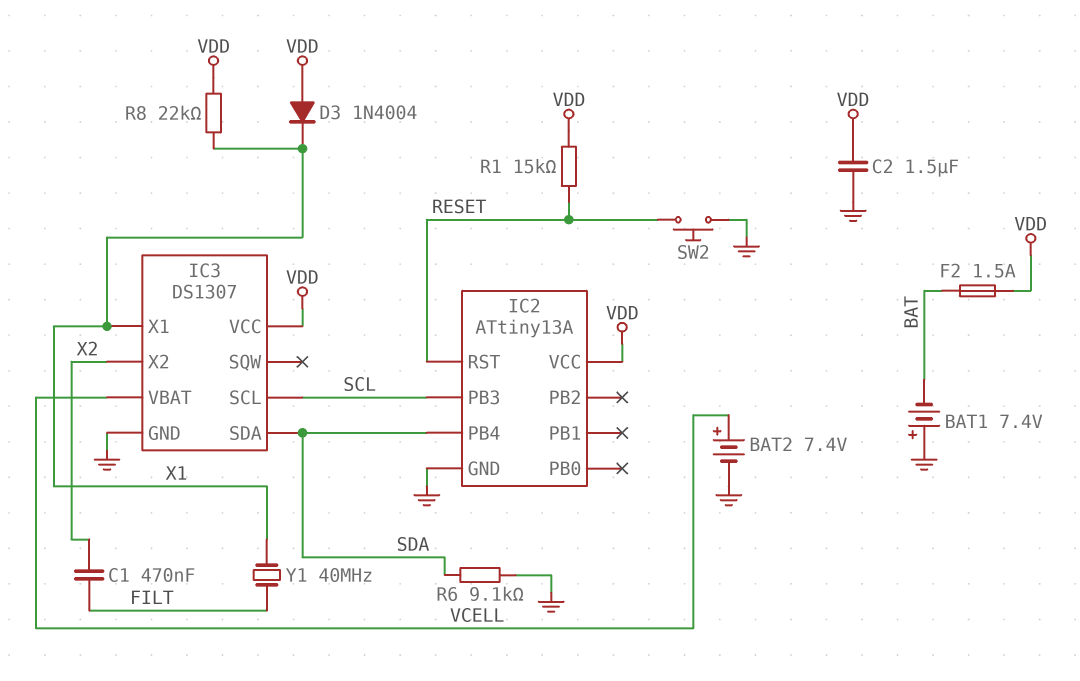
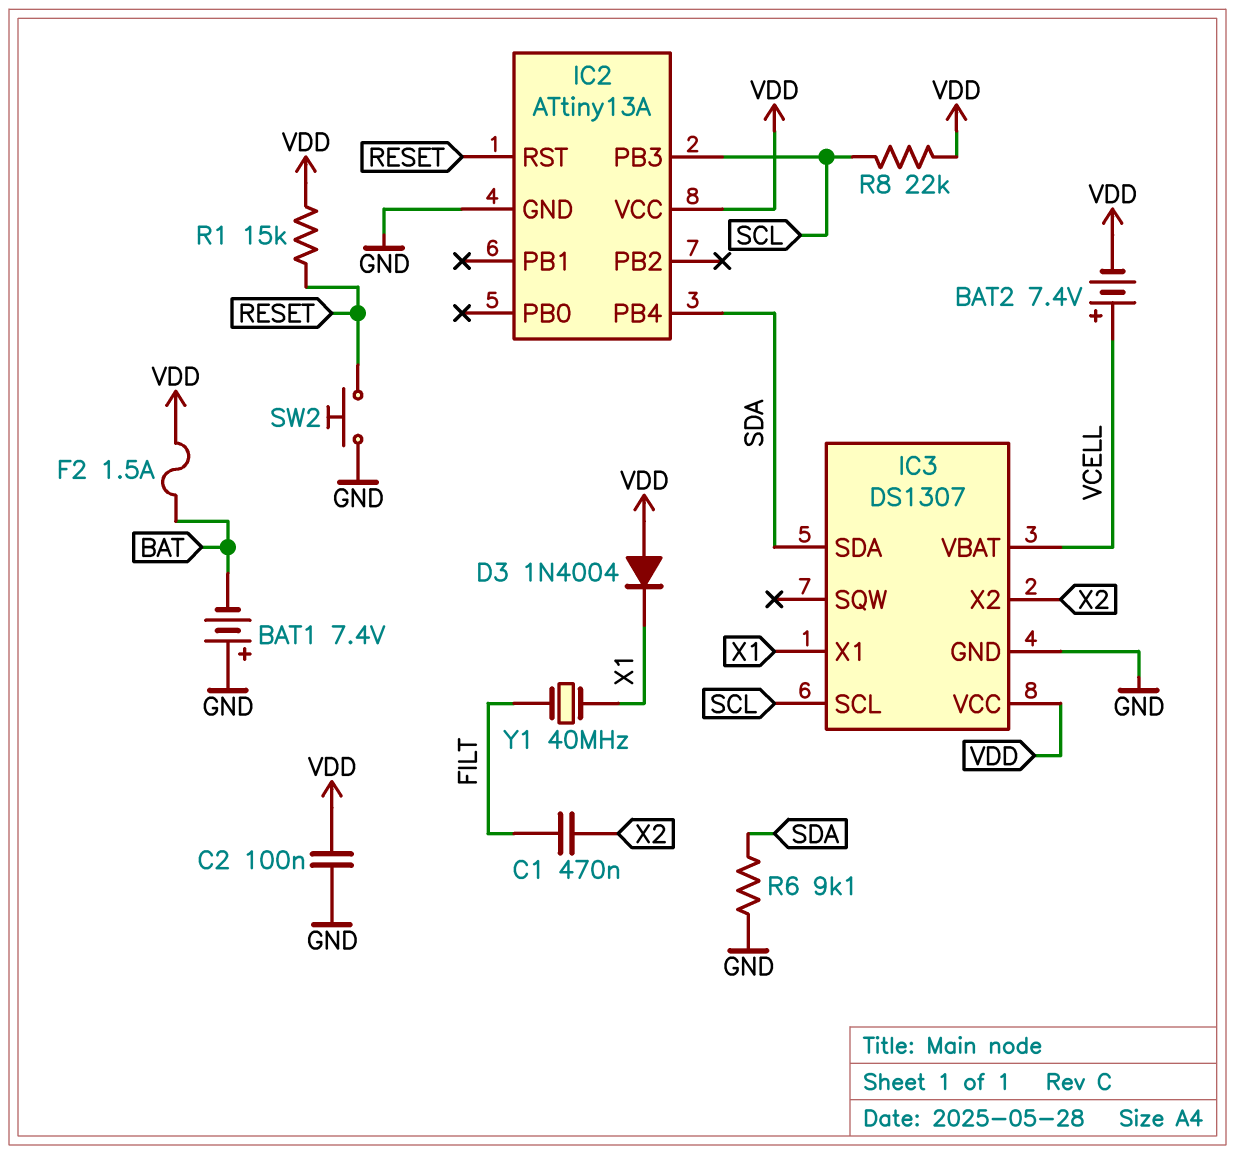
BAT2: 7.4V (plus VCELL, minus GND) -> 7.4V (plus VCELL, minus VDD)
C2: 1.5uF (GND, VDD) -> 100nF (GND, VDD)
R8: 22k (VDD, X1) -> 22k (SCL, VDD)

